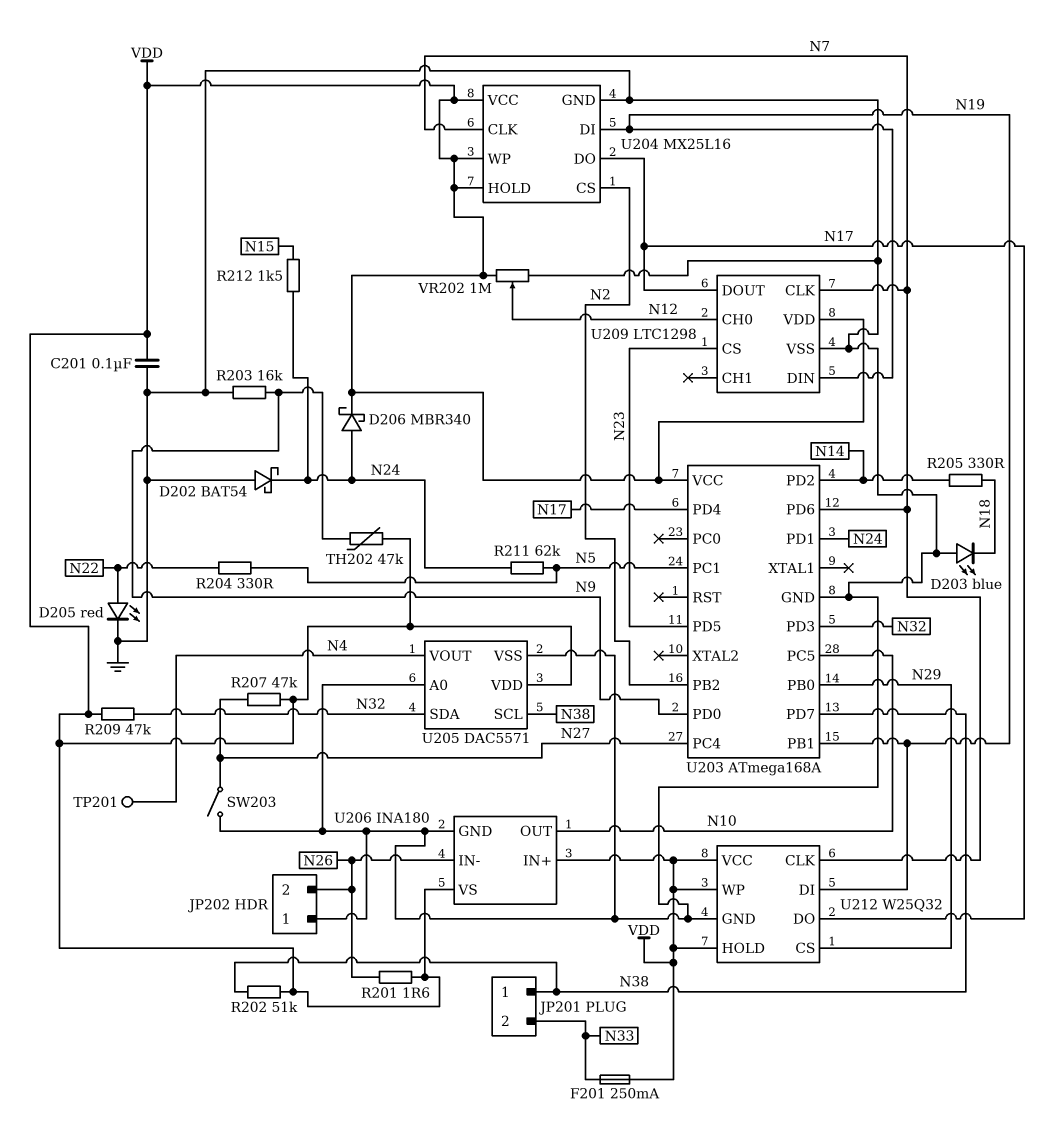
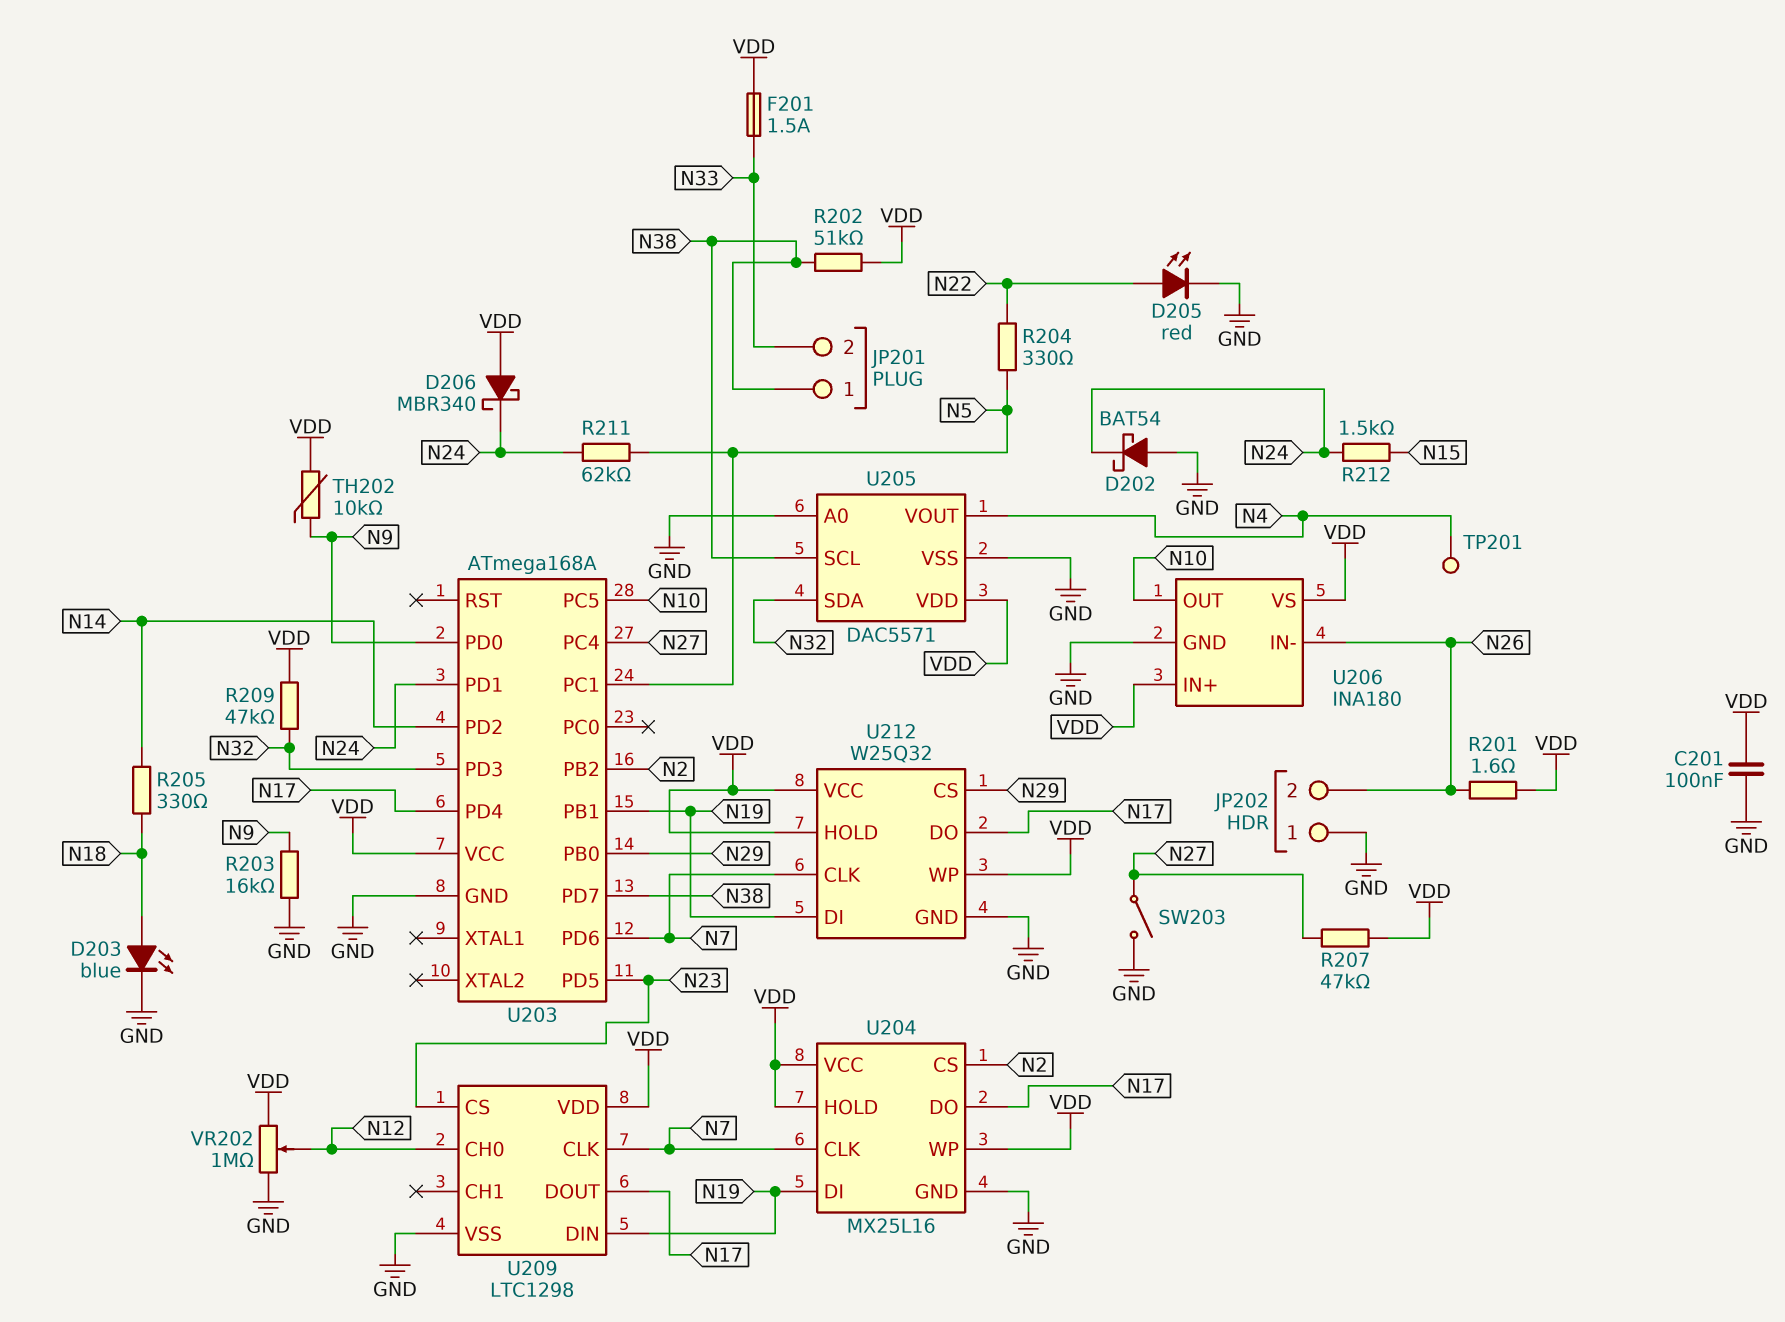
D203: LED blue (A GND, K N18) -> LED blue (A N18, K GND)
D206: schottky MBR340 (A N24, K VDD) -> schottky MBR340 (A VDD, K N24)
F201: 250mA (N33, VDD) -> 1.5A (N33, VDD)
TH202: 47k (N9, VDD) -> 10k (N9, VDD)

